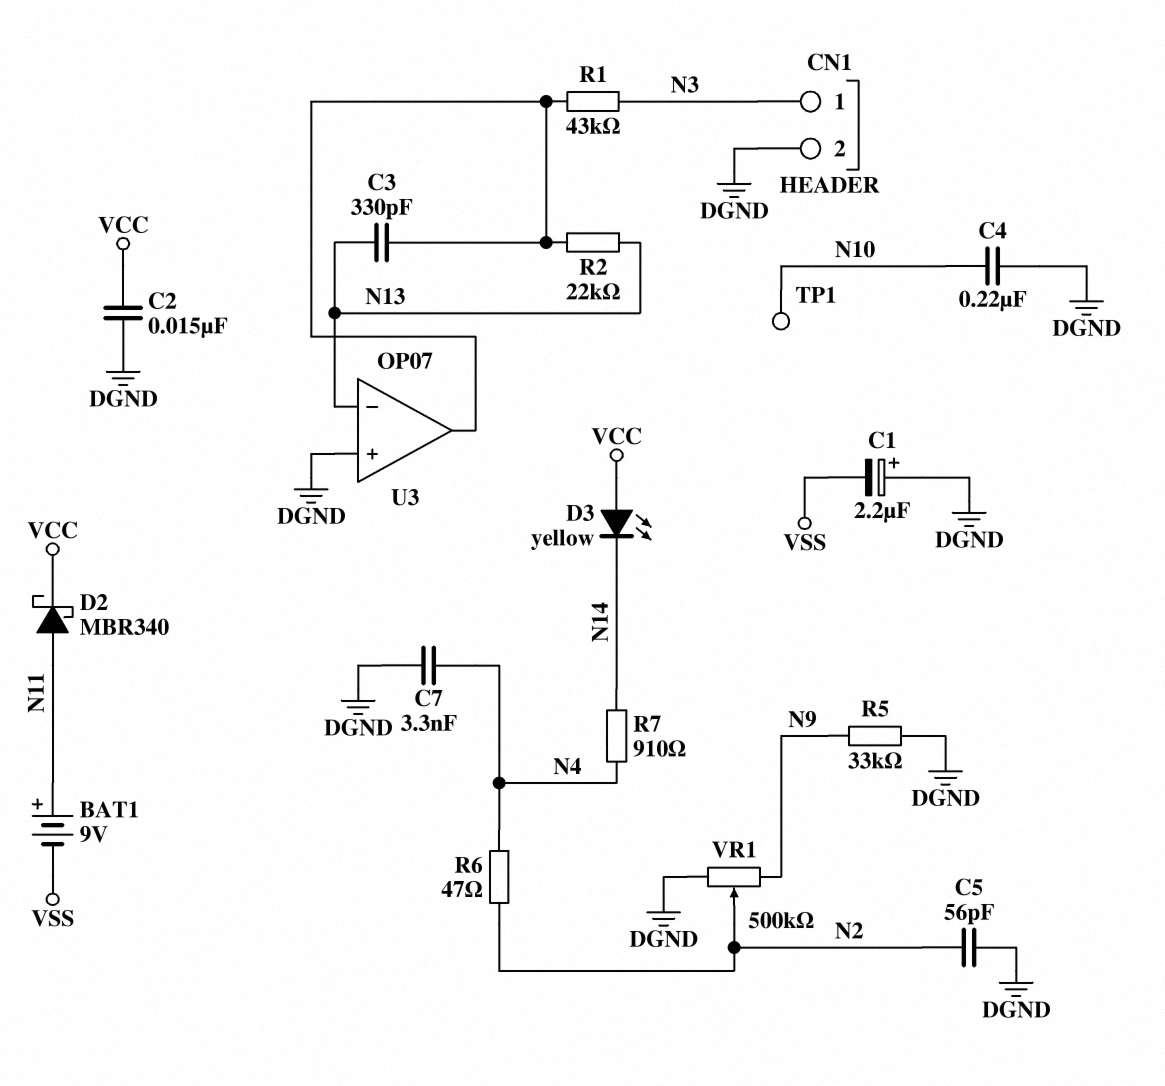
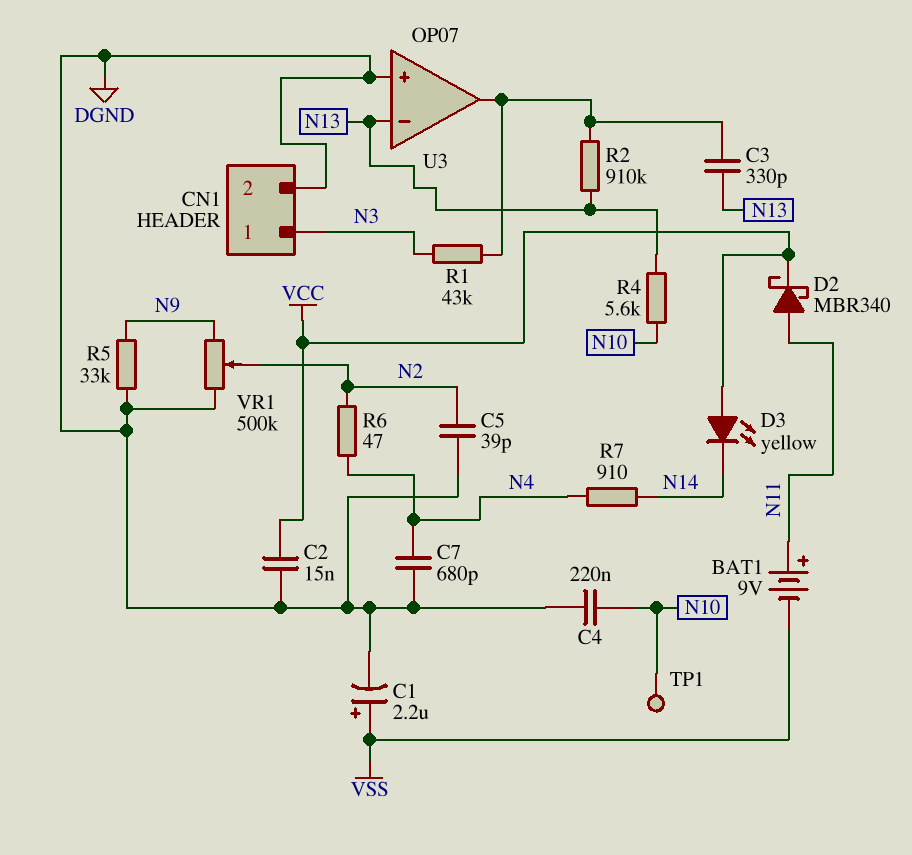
C1: 2.2uF (plus DGND, minus VSS) -> 2.2uF (plus VSS, minus DGND)
C5: 56pF (DGND, N2) -> 39pF (DGND, N2)
C7: 3.3nF (DGND, N4) -> 680pF (DGND, N4)
R2: 22k (N13, U3/out) -> 910k (N13, U3/out)
R4: none -> 5.6k (N10, N13)

